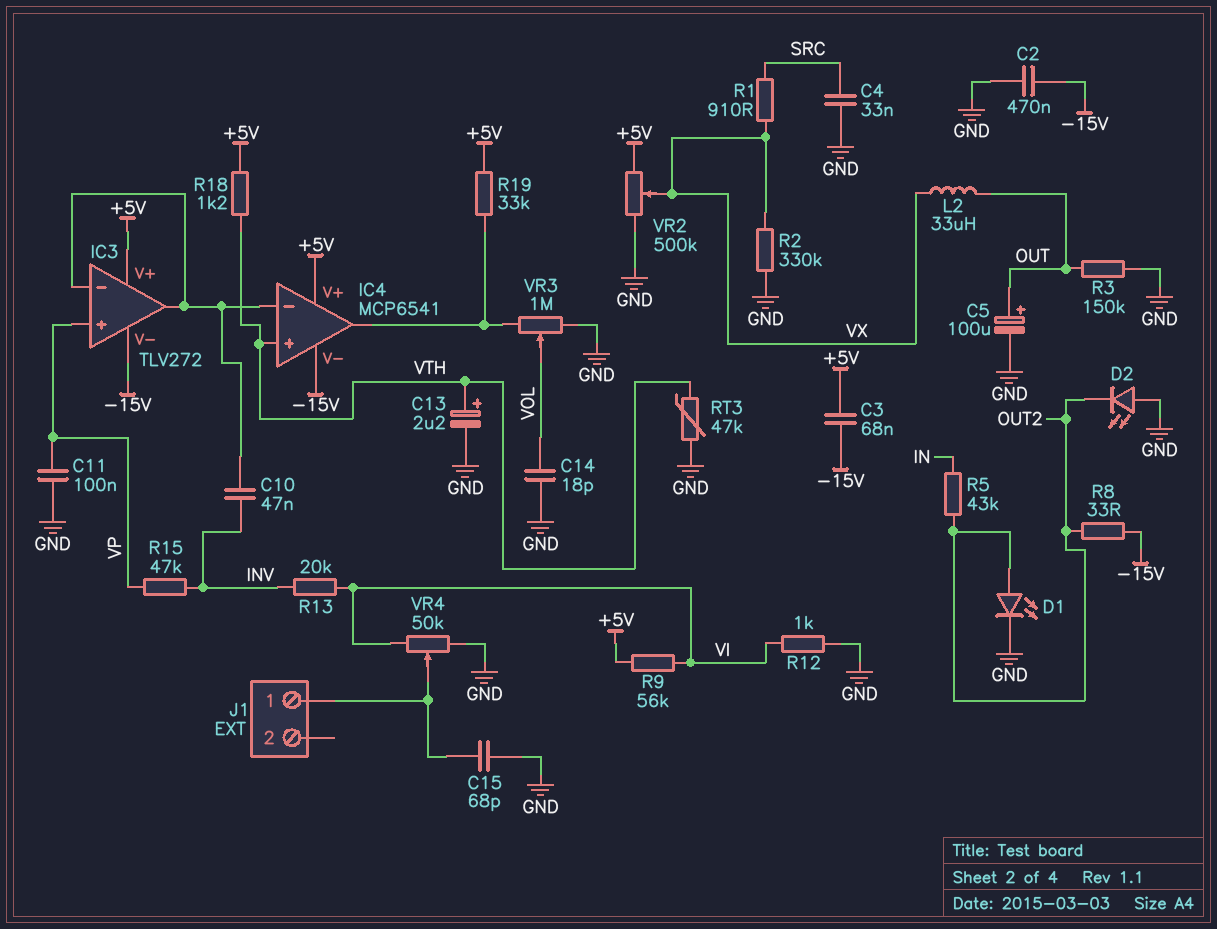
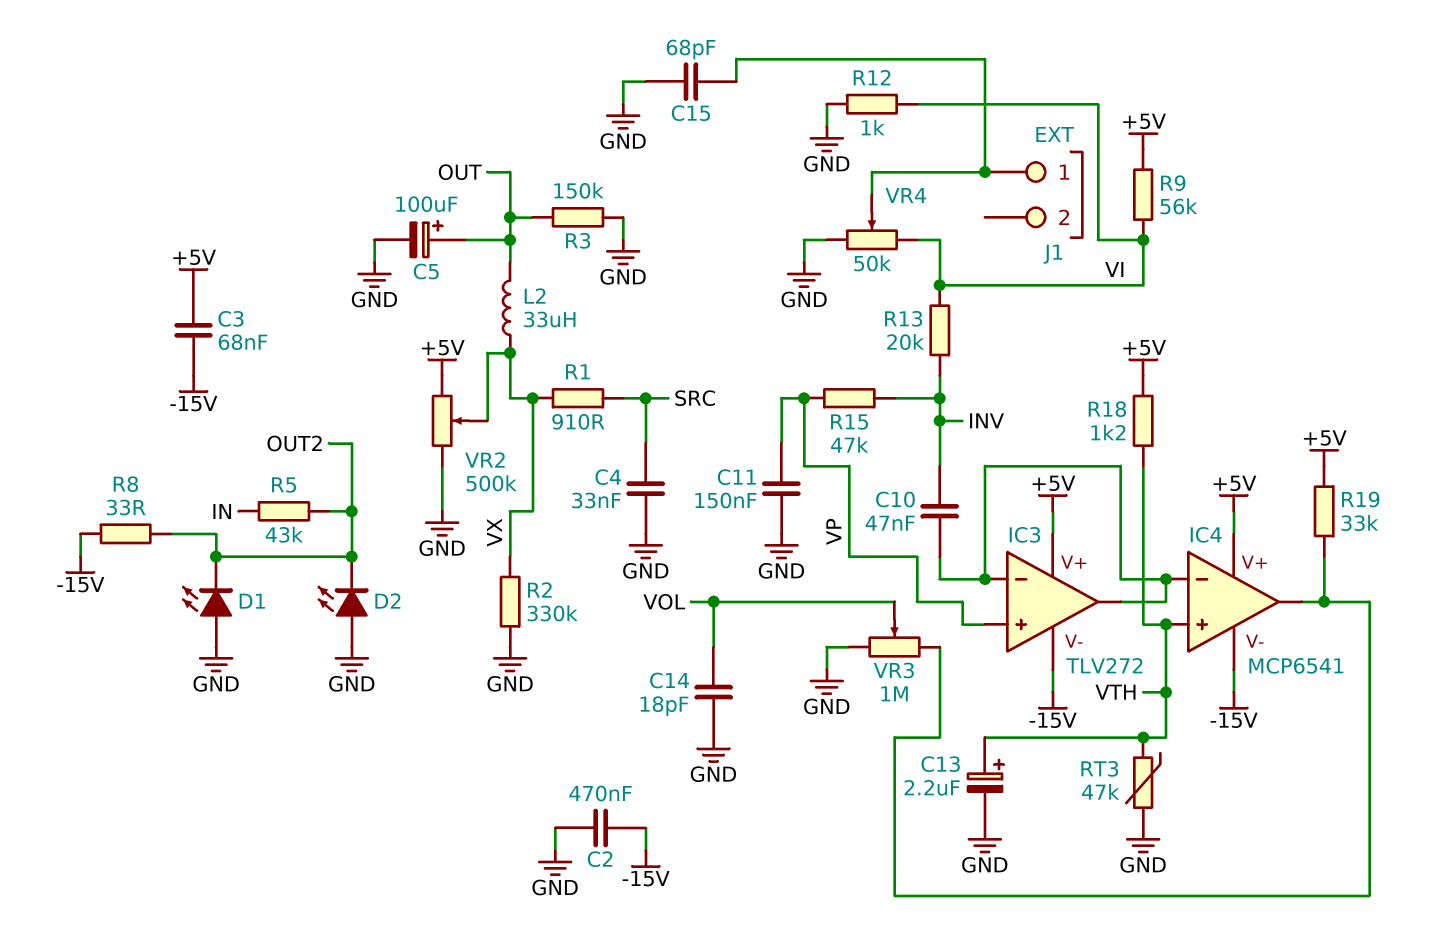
C11: 100nF (GND, VP) -> 150nF (GND, VP)
D1: LED (A OUT2, K GND) -> LED (A GND, K OUT2)

